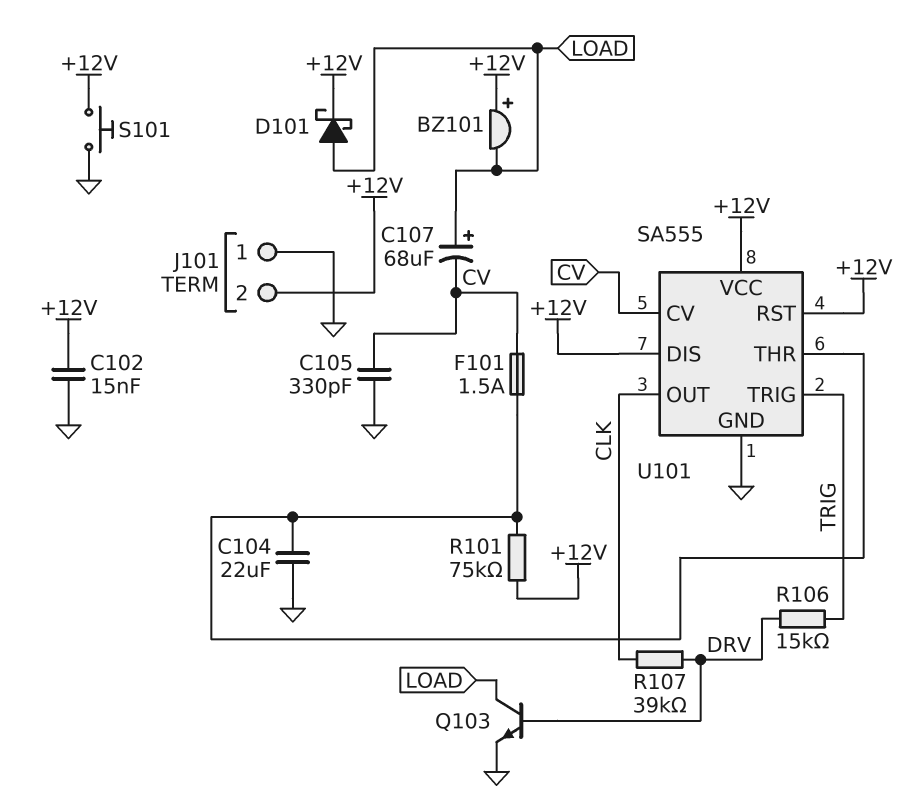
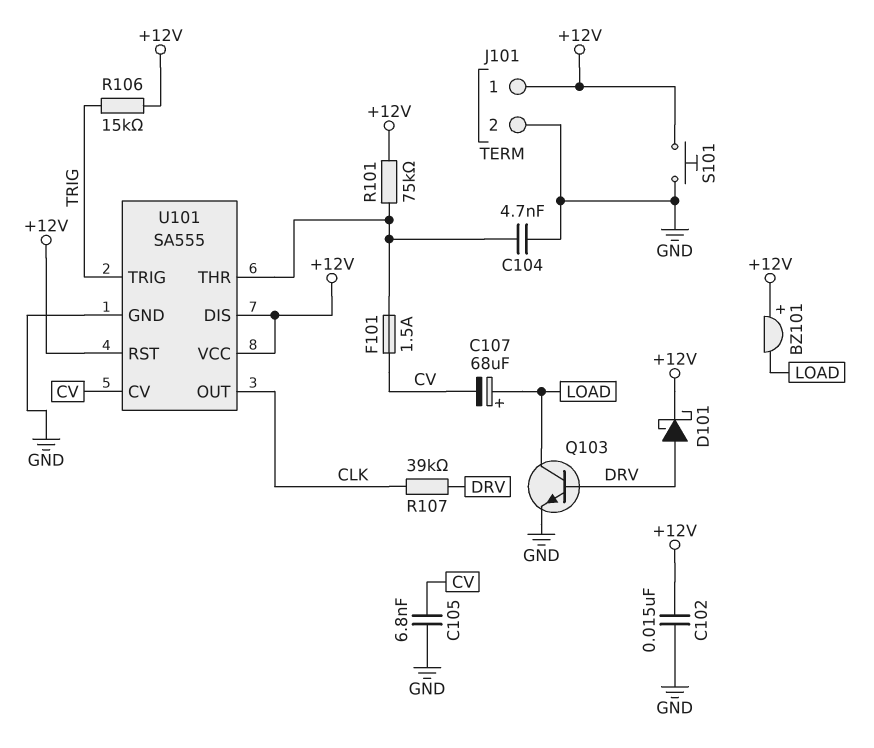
C104: 22uF (GND, U101/THR) -> 4.7nF (GND, U101/THR)
C105: 330pF (CV, GND) -> 6.8nF (CV, GND)
D101: schottky (A LOAD, K +12V) -> schottky (A DRV, K +12V)
J101 pin 1: GND -> +12V
J101 pin 2: +12V -> GND
R106: 15k (DRV, TRIG) -> 15k (+12V, TRIG)

